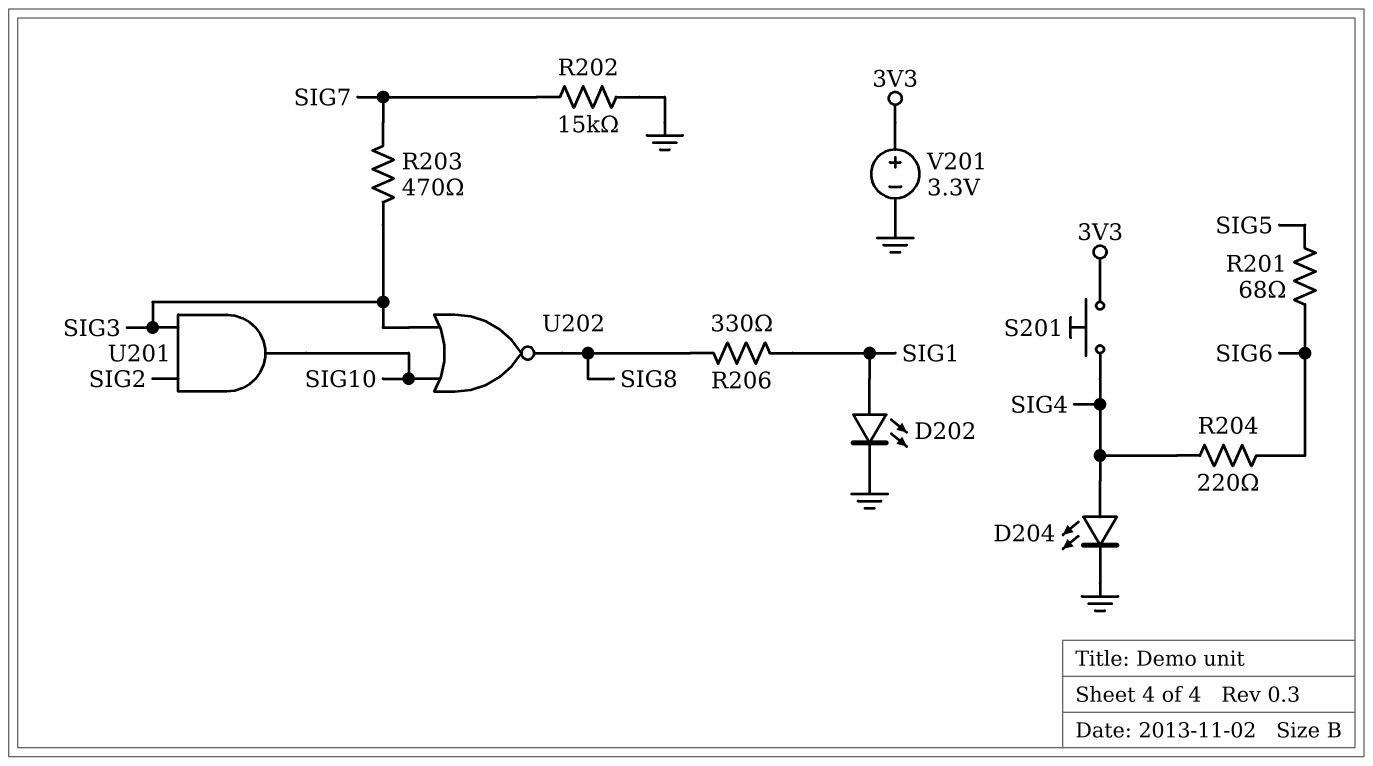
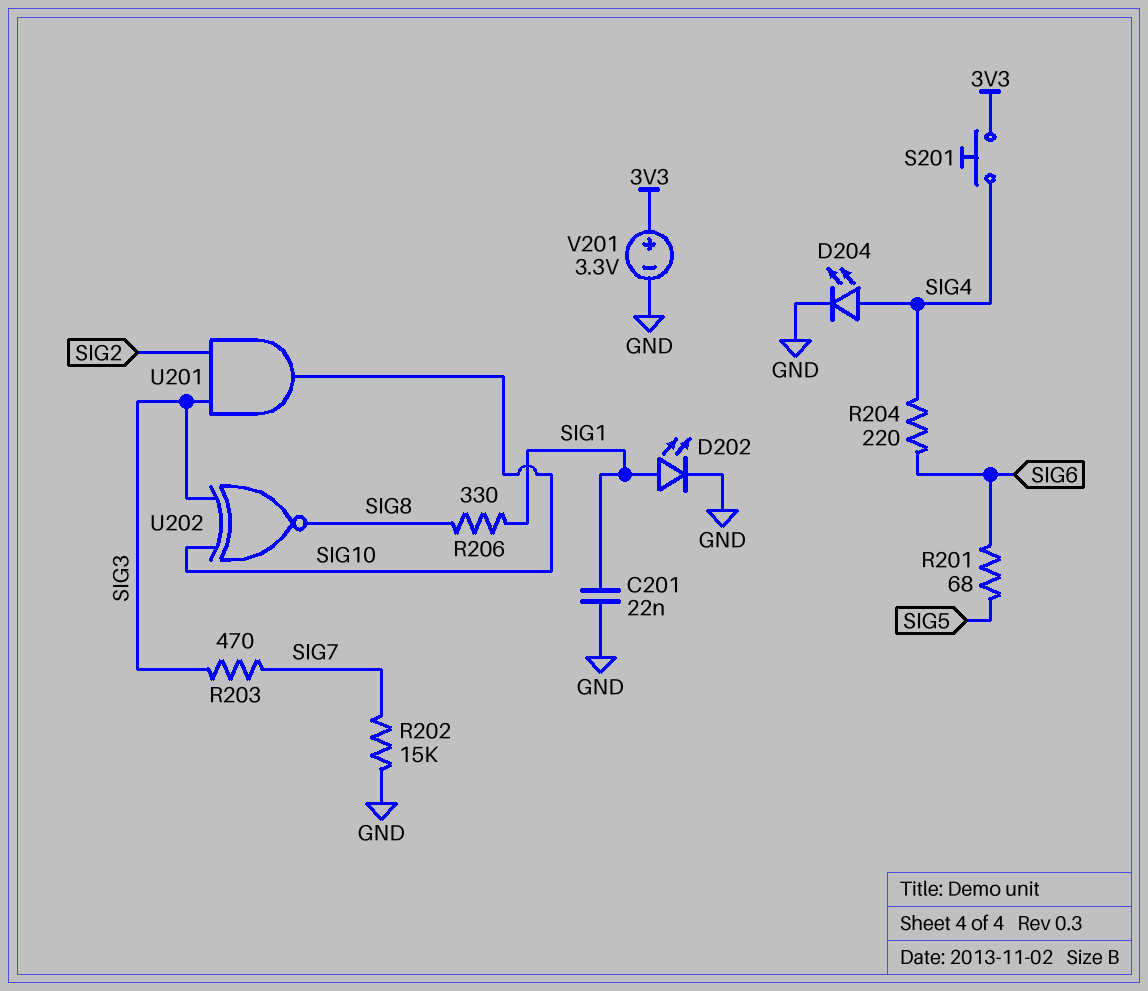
C201: none -> 22nF (GND, SIG1)
U202: NOR (in SIG3, in SIG10, out SIG8) -> XNOR (in SIG3, in SIG10, out SIG8)

